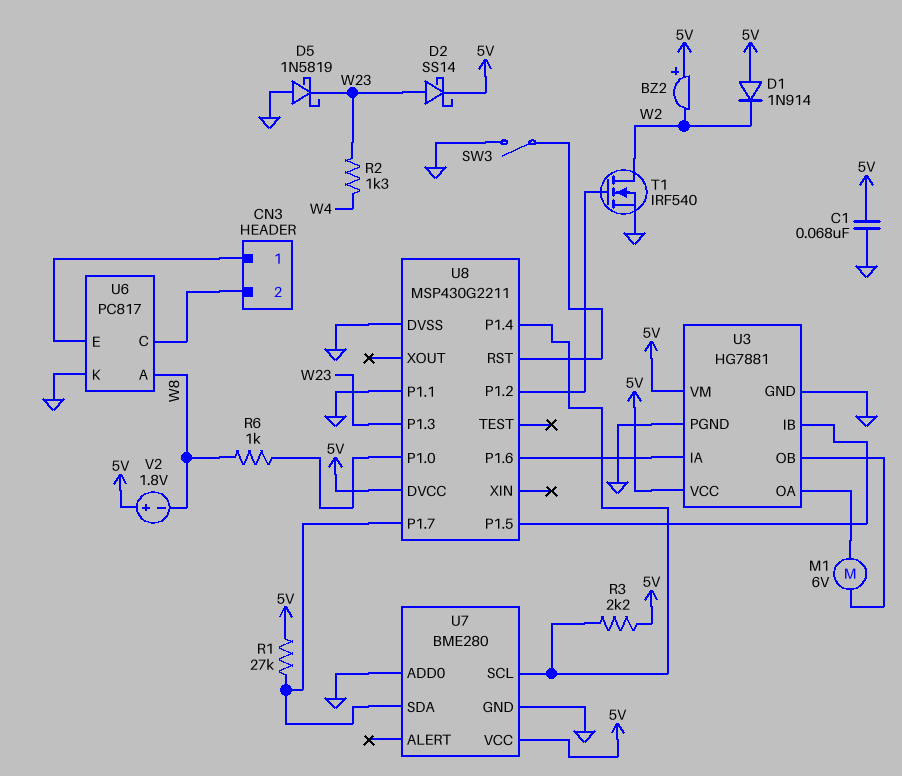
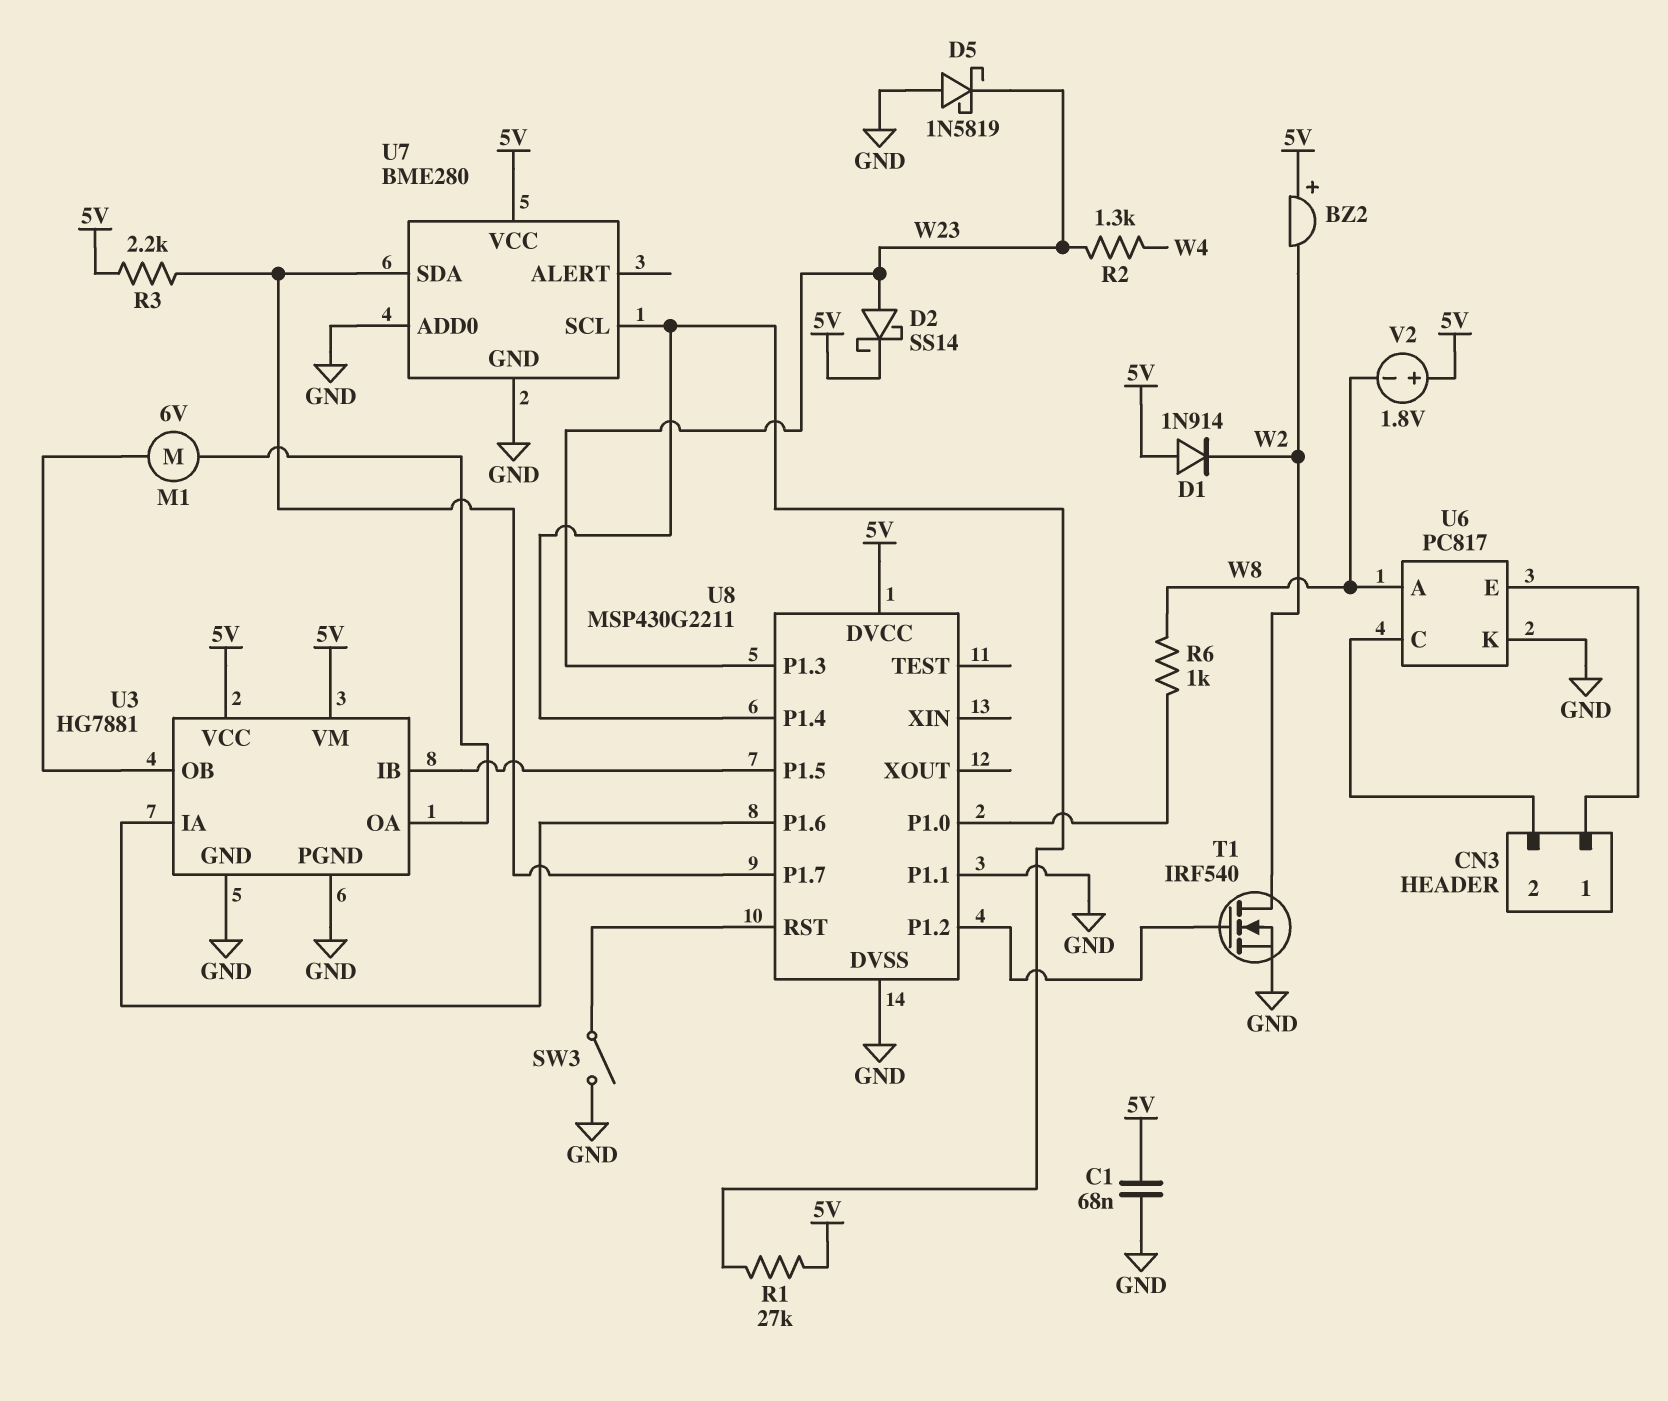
R1: 27k (5V, U7/SDA) -> 27k (5V, U7/SCL)
R3: 2.2k (5V, U7/SCL) -> 2.2k (5V, U7/SDA)

